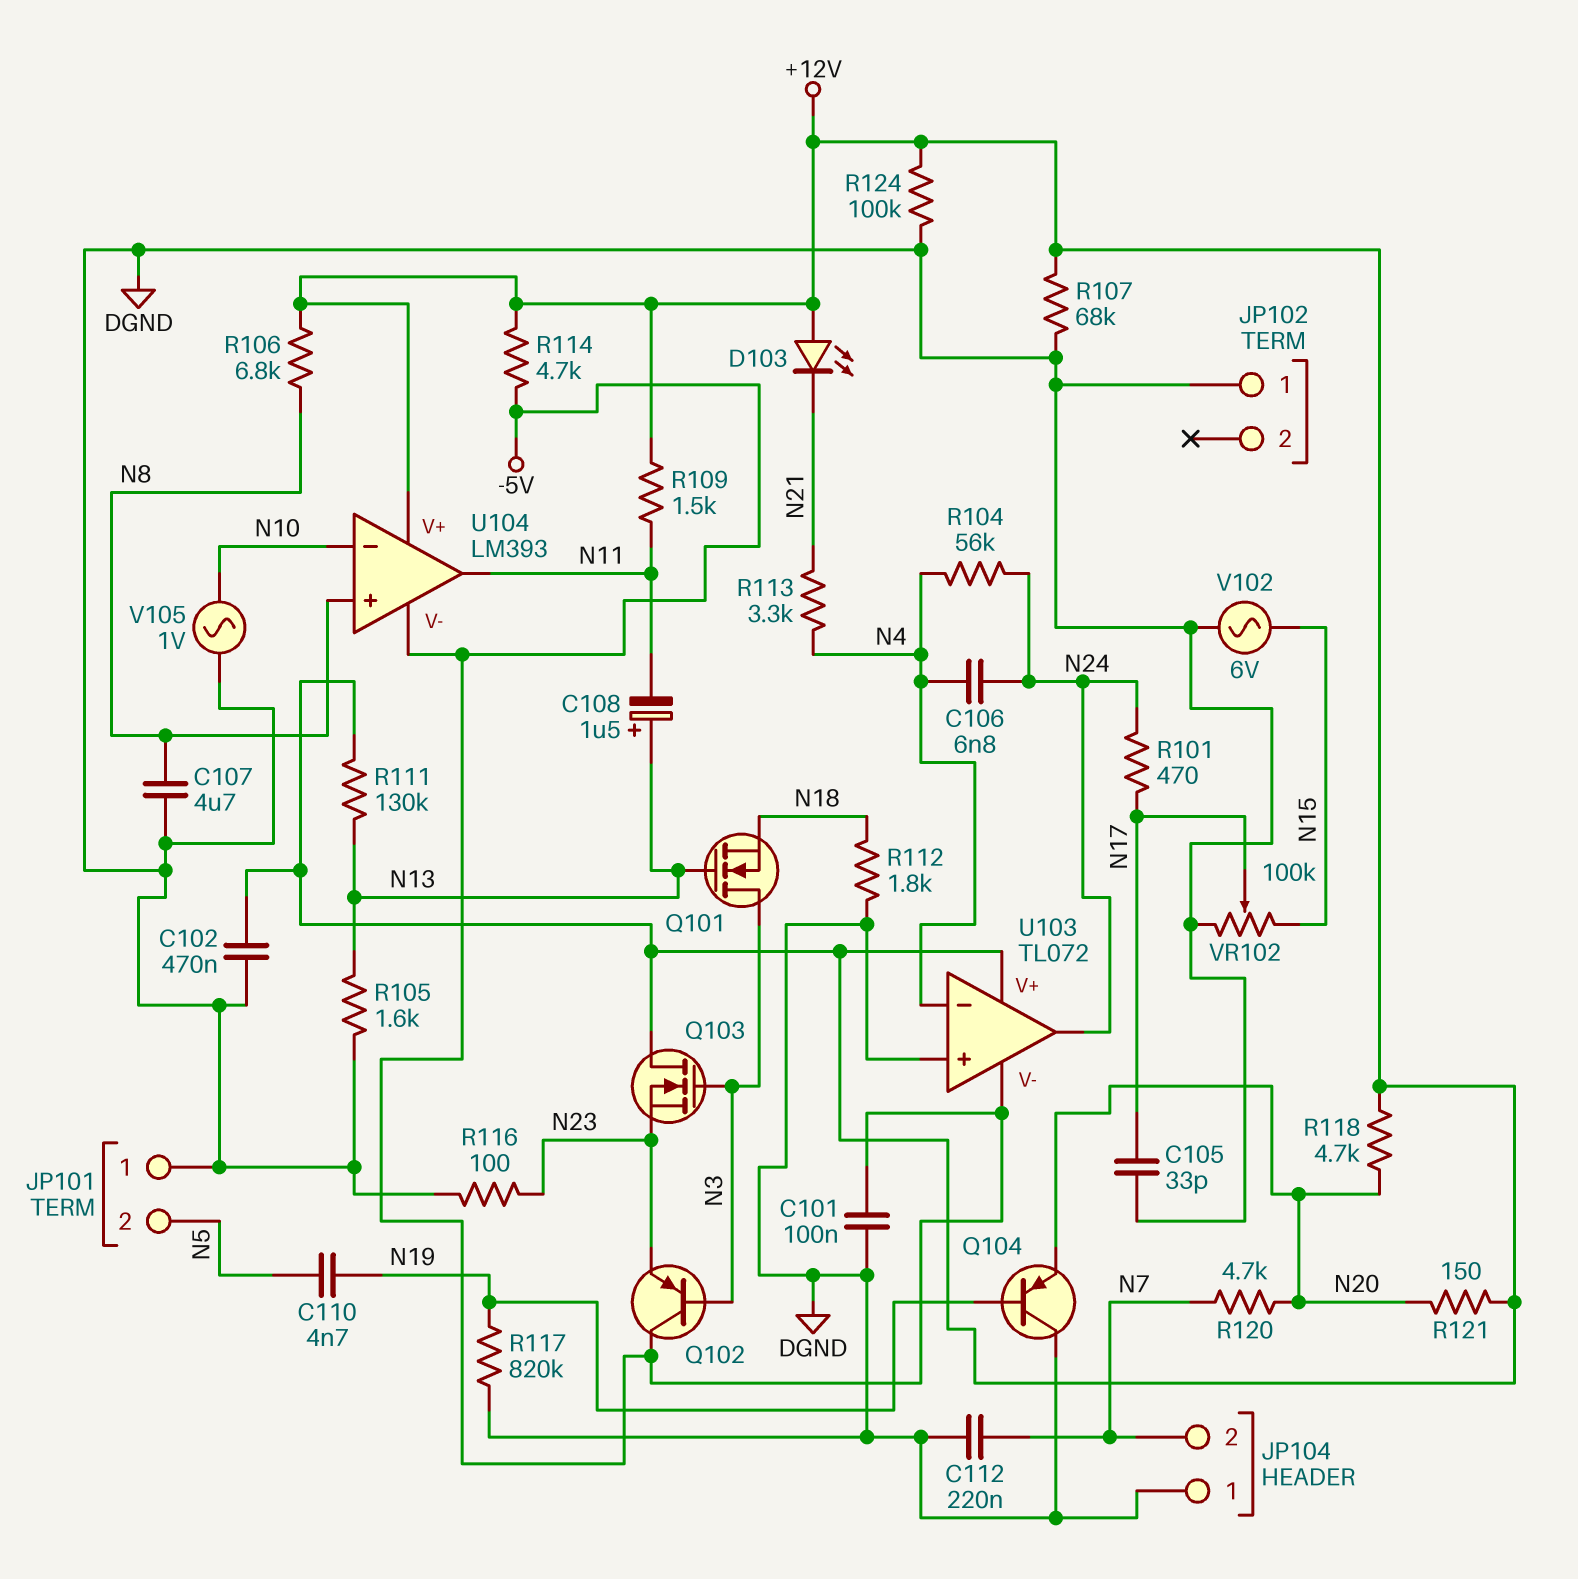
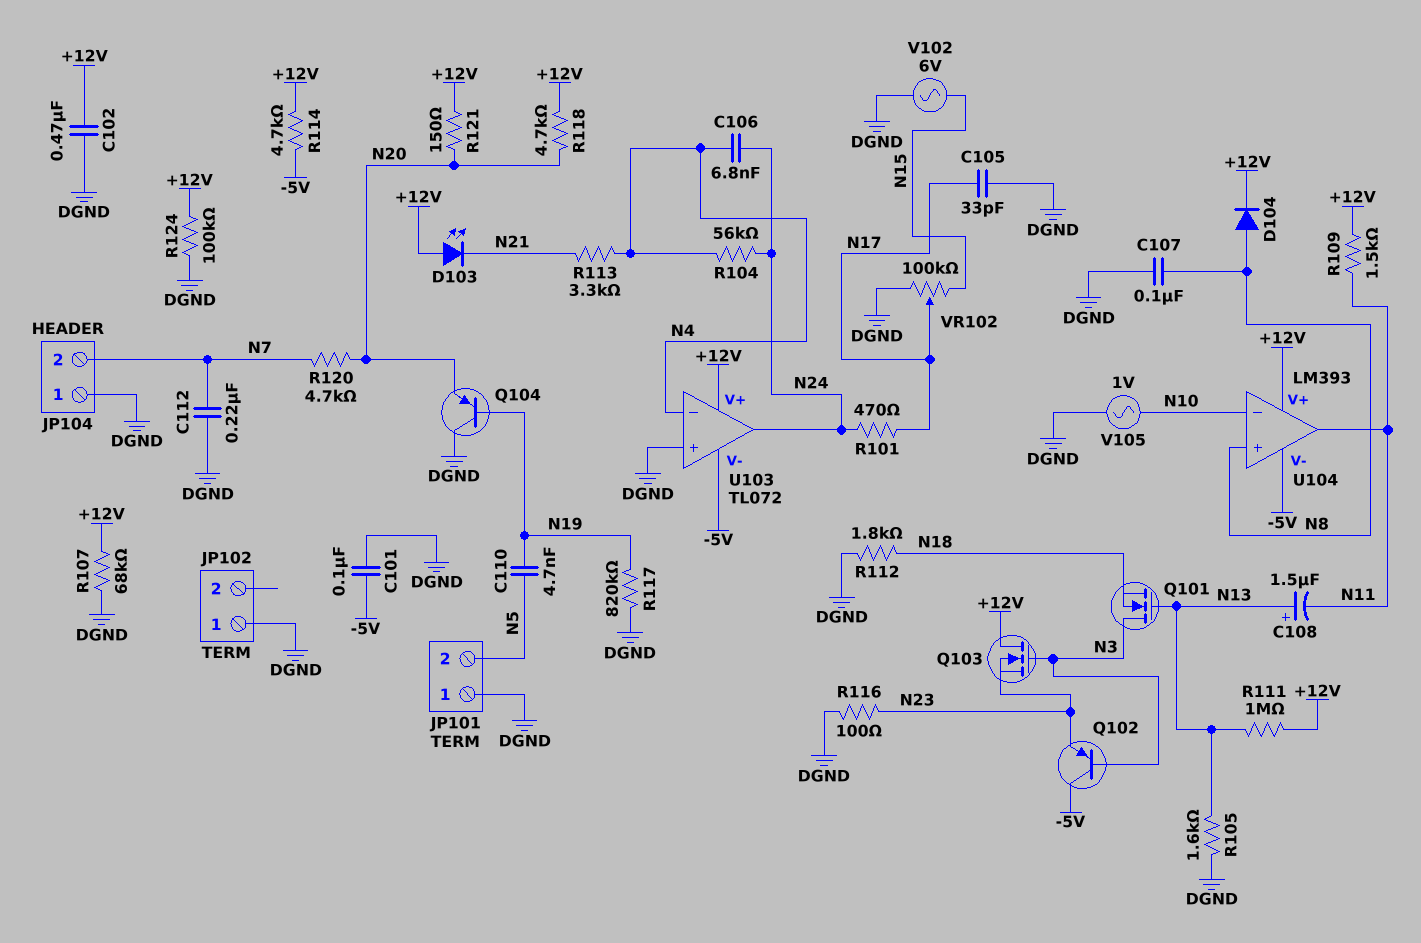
C107: 4.7uF (DGND, N8) -> 100nF (DGND, N8)
D104: none -> diode (A N8, K +12V)
R106: 6.8k (+12V, N8) -> none
R111: 130k (+12V, N13) -> 1M (+12V, N13)

